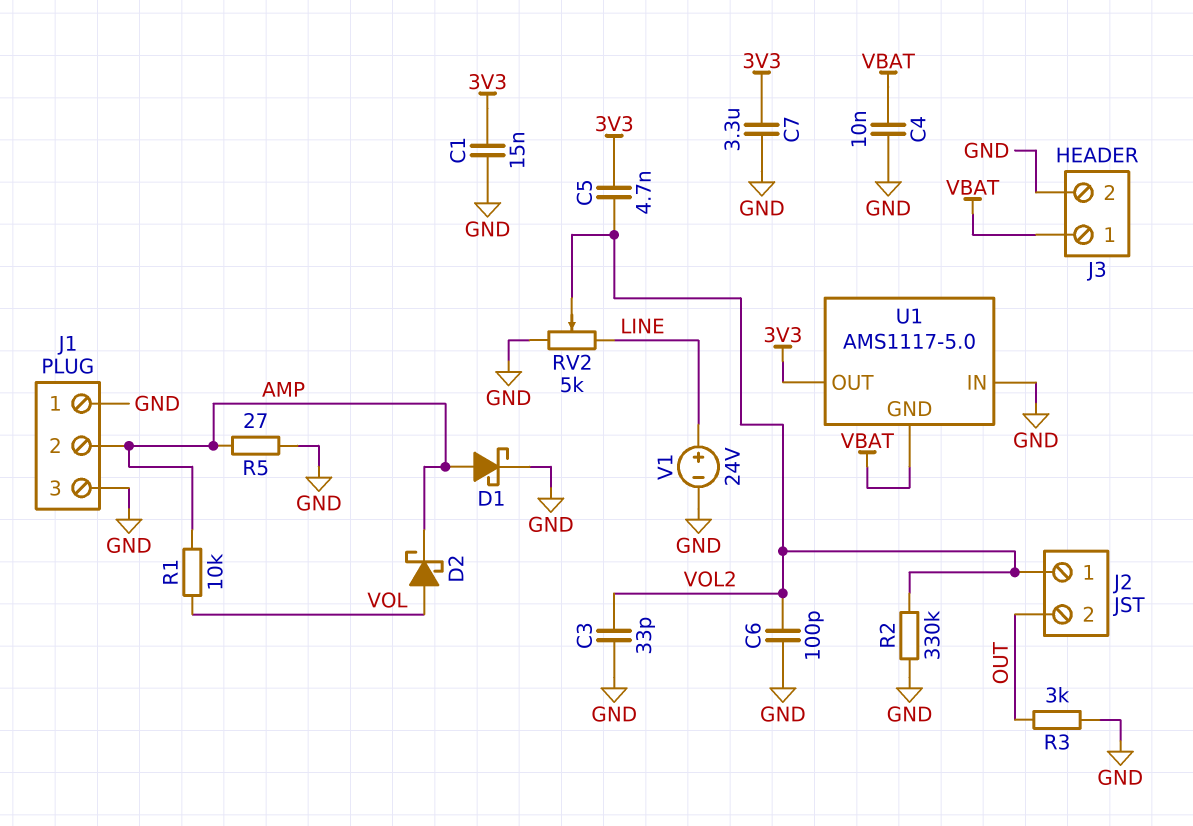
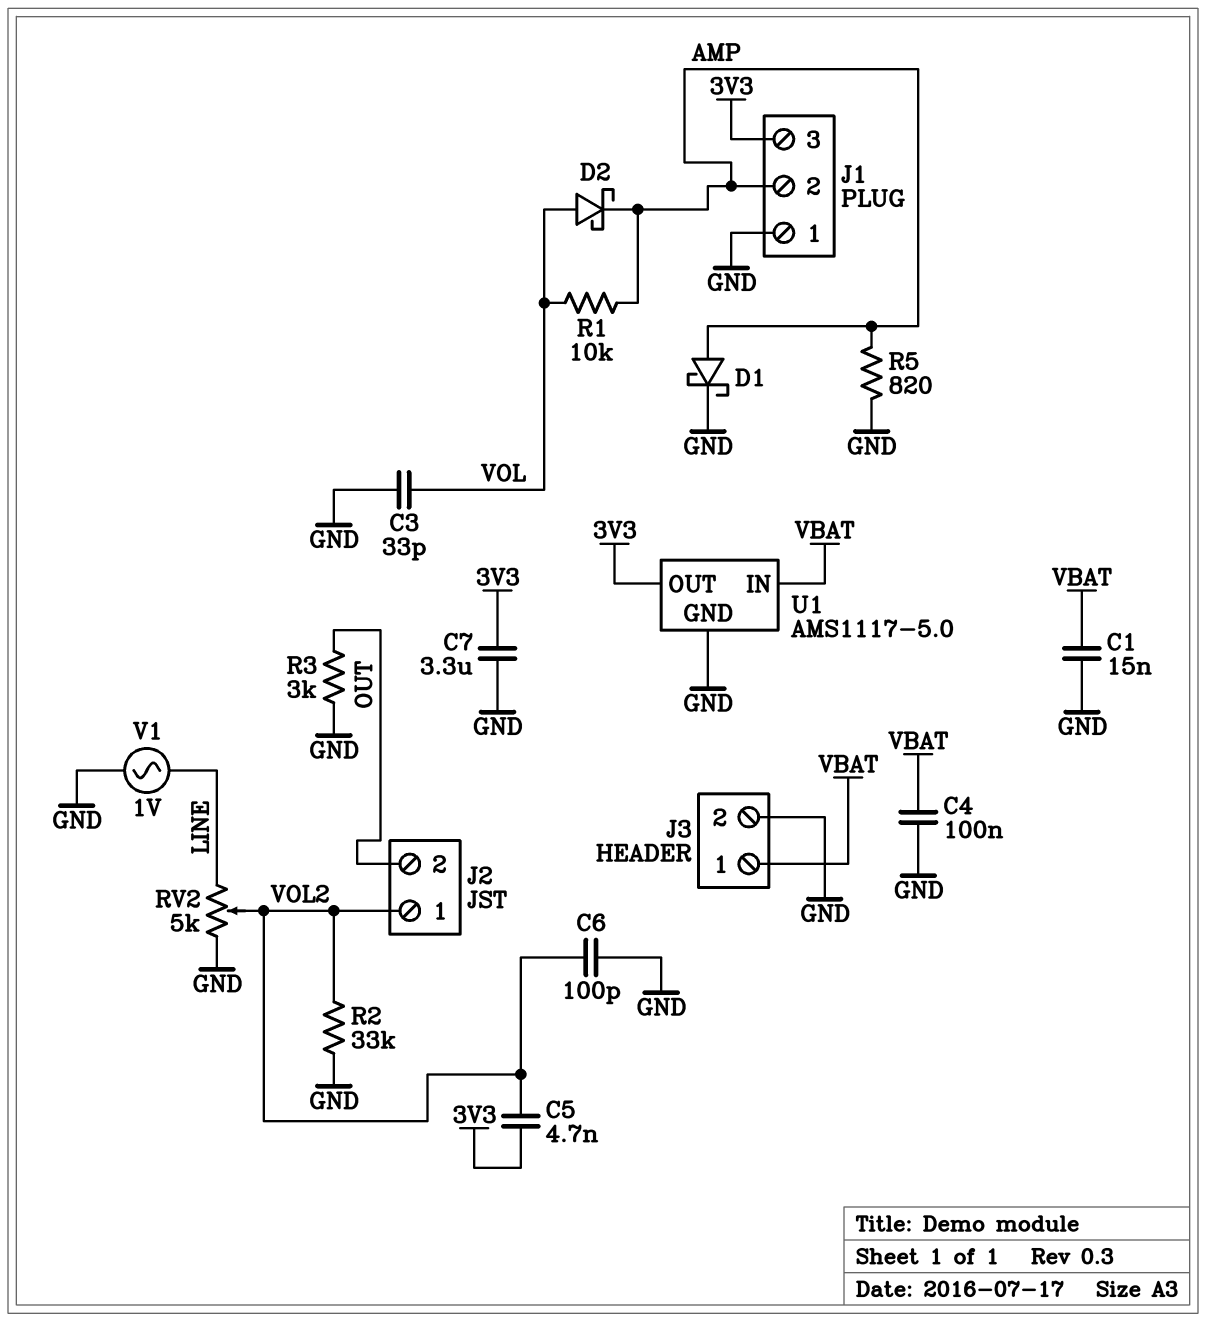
C1: 15nF (3V3, GND) -> 15nF (GND, VBAT)
C3: 33pF (GND, VOL2) -> 33pF (GND, VOL)
C4: 10nF (GND, VBAT) -> 100nF (GND, VBAT)
J1 pin 3: GND -> 3V3
R2: 330k (GND, VOL2) -> 33k (GND, VOL2)
R5: 27 (AMP, GND) -> 820 (AMP, GND)
U1 pin GND: VBAT -> GND
U1 pin IN: GND -> VBAT
V1: 24V (plus LINE, minus GND) -> AC 1V (GND, LINE)

